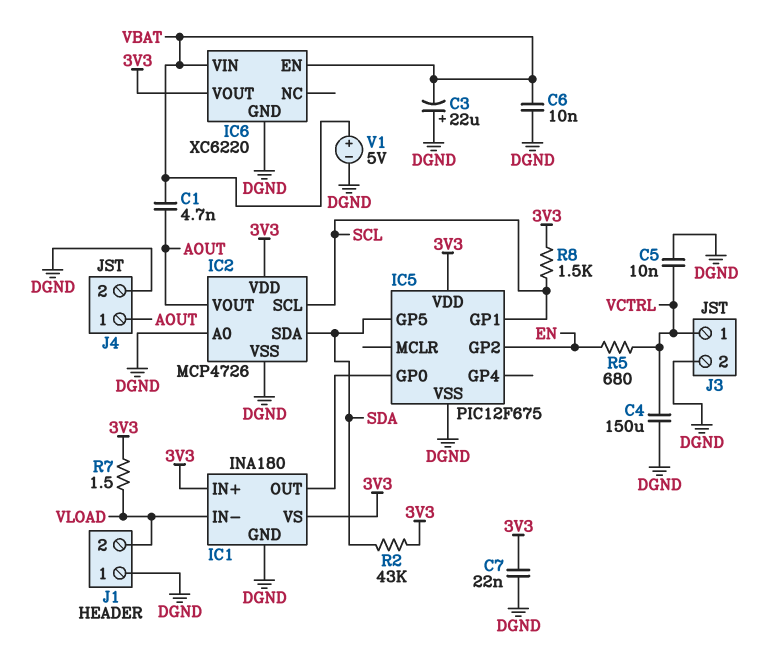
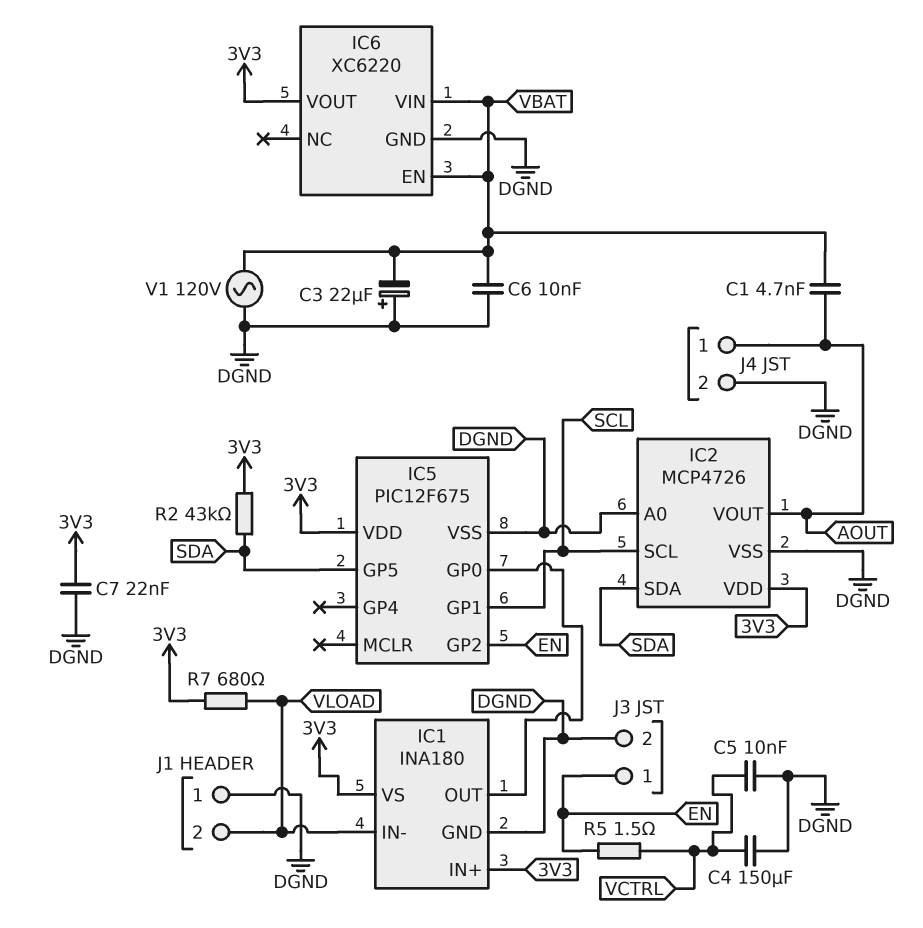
J3 pin 1: VCTRL -> EN
R5: 680 (EN, VCTRL) -> 1.5 (EN, VCTRL)
R7: 1.5 (3V3, VLOAD) -> 680 (3V3, VLOAD)
R8: 1.5k (3V3, SCL) -> none
V1: 5V (plus VBAT, minus DGND) -> AC 120V (DGND, VBAT)

